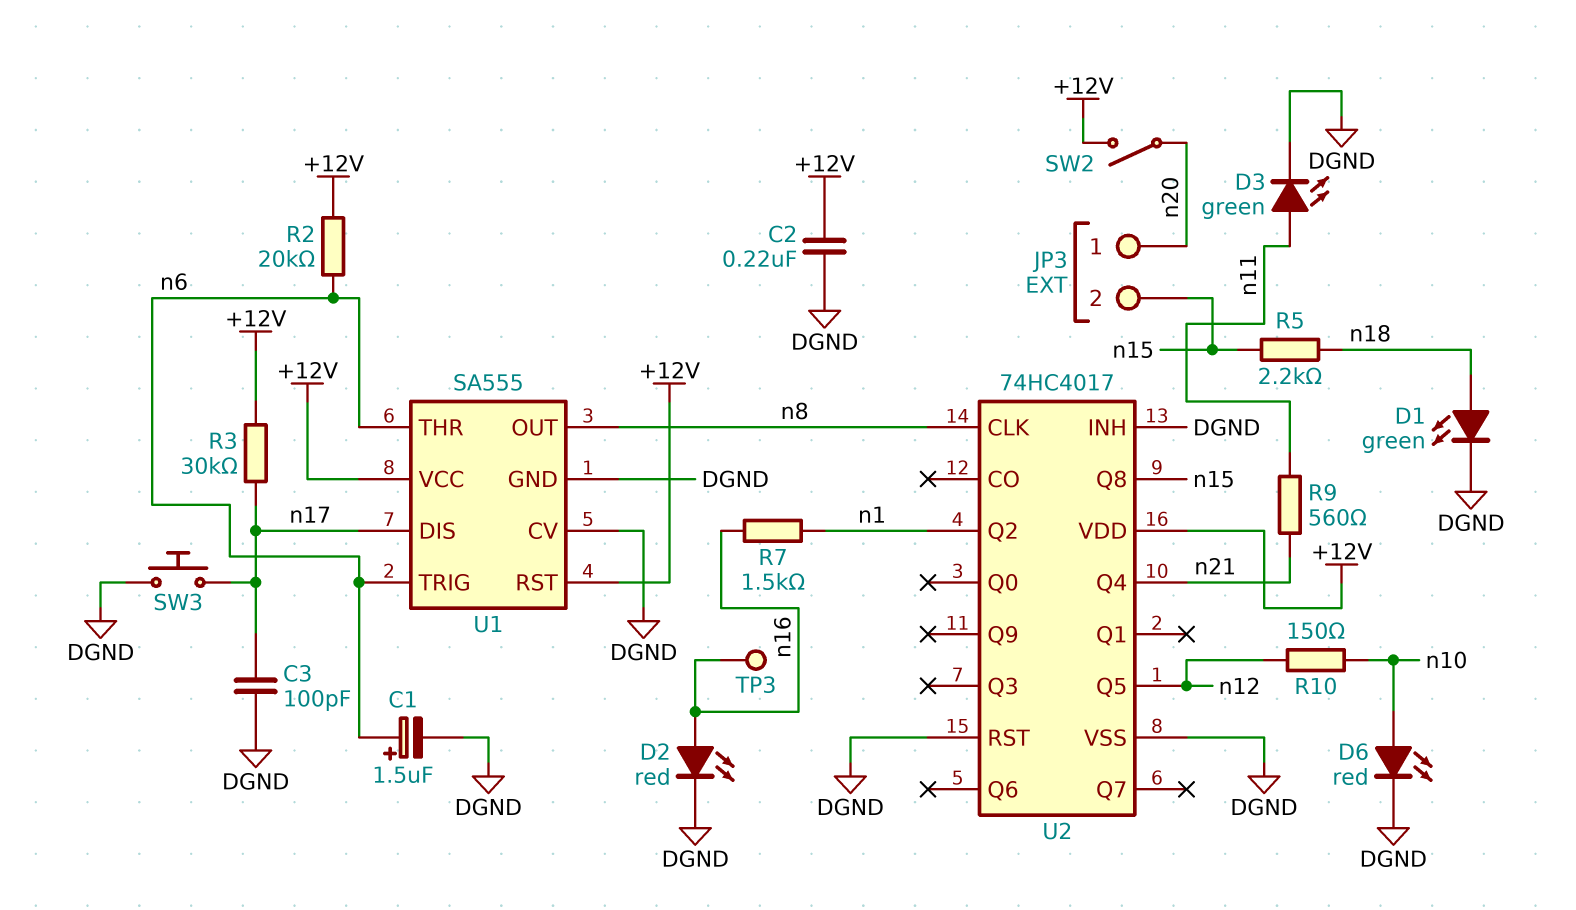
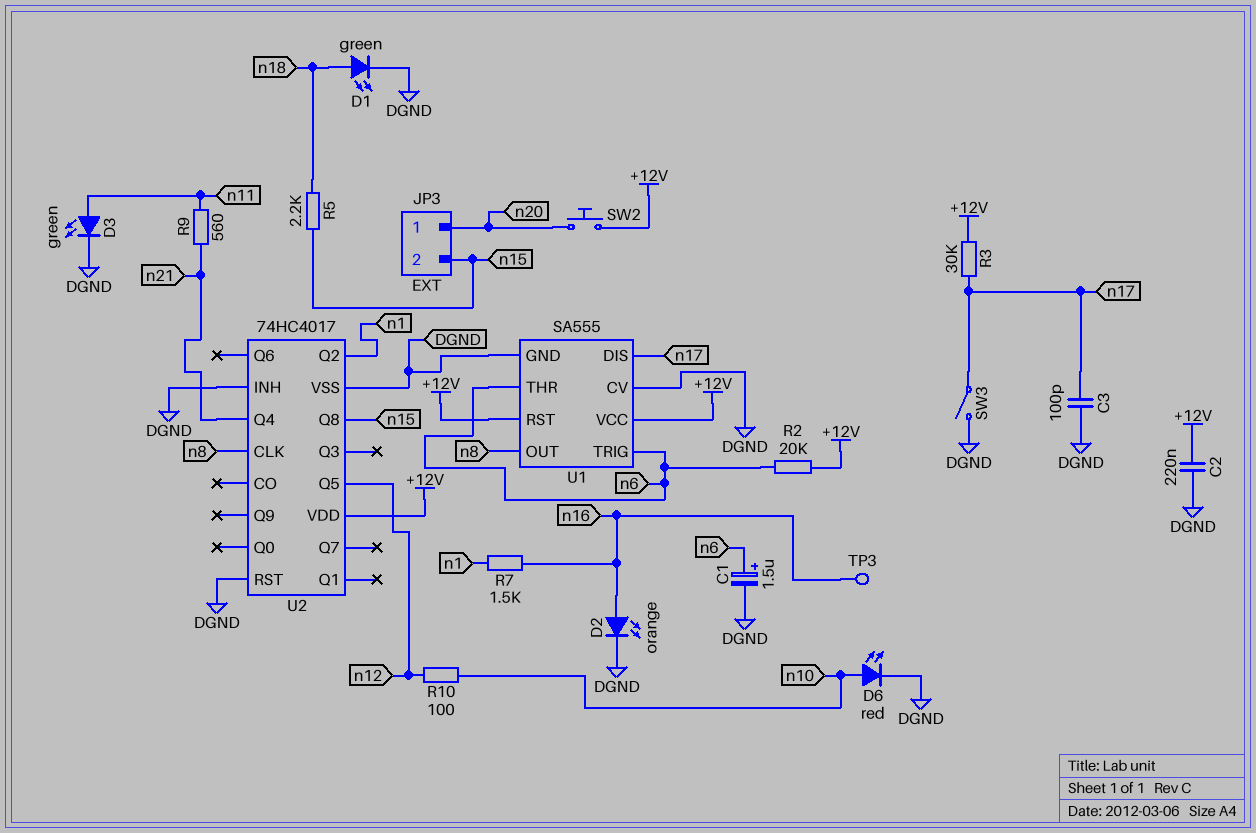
D2: LED red (A n16, K DGND) -> LED orange (A n16, K DGND)
R10: 150 (n10, n12) -> 100 (n10, n12)
SW2: switch (+12V, n20) -> button (+12V, n20)
SW3: button (DGND, n17) -> switch (DGND, n17)

